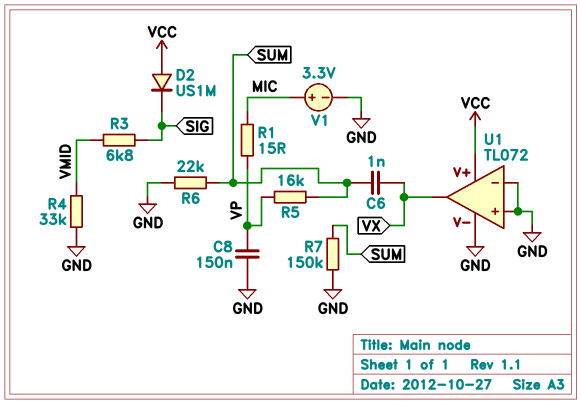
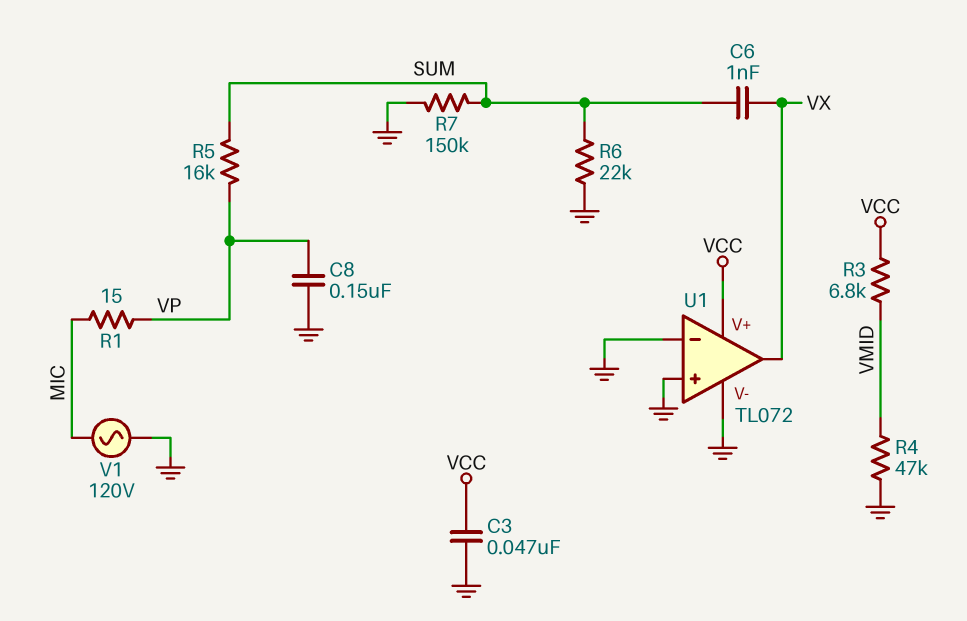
C3: none -> 47nF (GND, VCC)
D2: diode US1M (A VCC, K SIG) -> none
R3: 6.8k (SIG, VMID) -> 6.8k (VCC, VMID)
R4: 33k (GND, VMID) -> 47k (GND, VMID)
V1: 3.3V (plus MIC, minus GND) -> AC 120V (GND, MIC)

